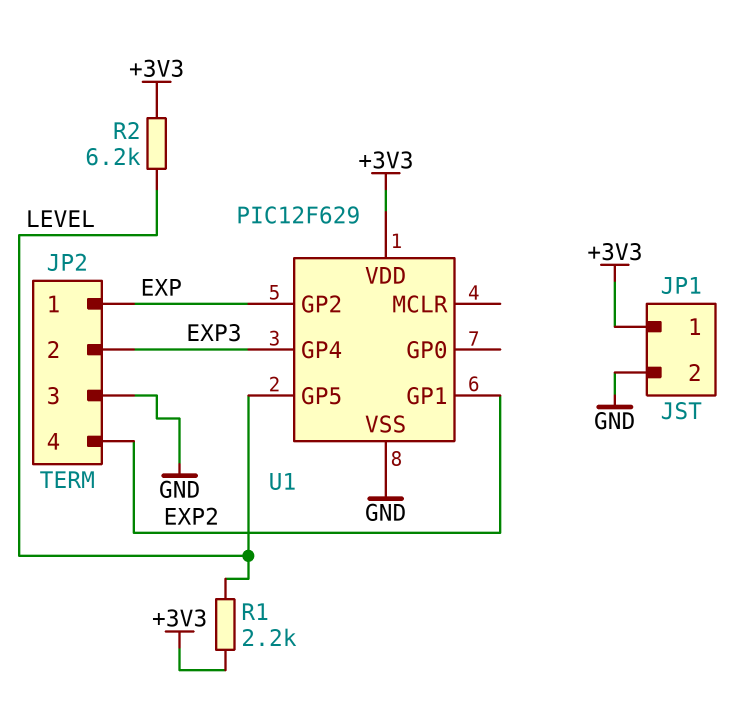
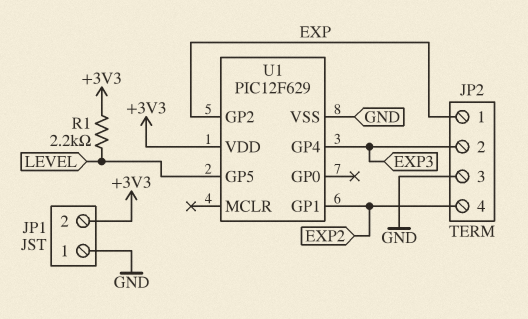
JP1 pin 1: +3V3 -> GND
JP1 pin 2: GND -> +3V3
R2: 6.2k (+3V3, LEVEL) -> none

